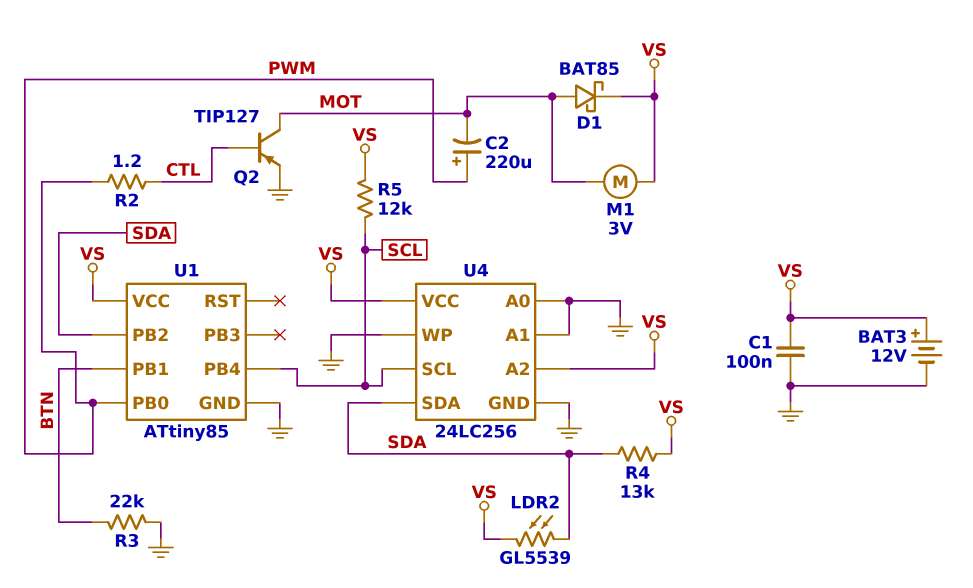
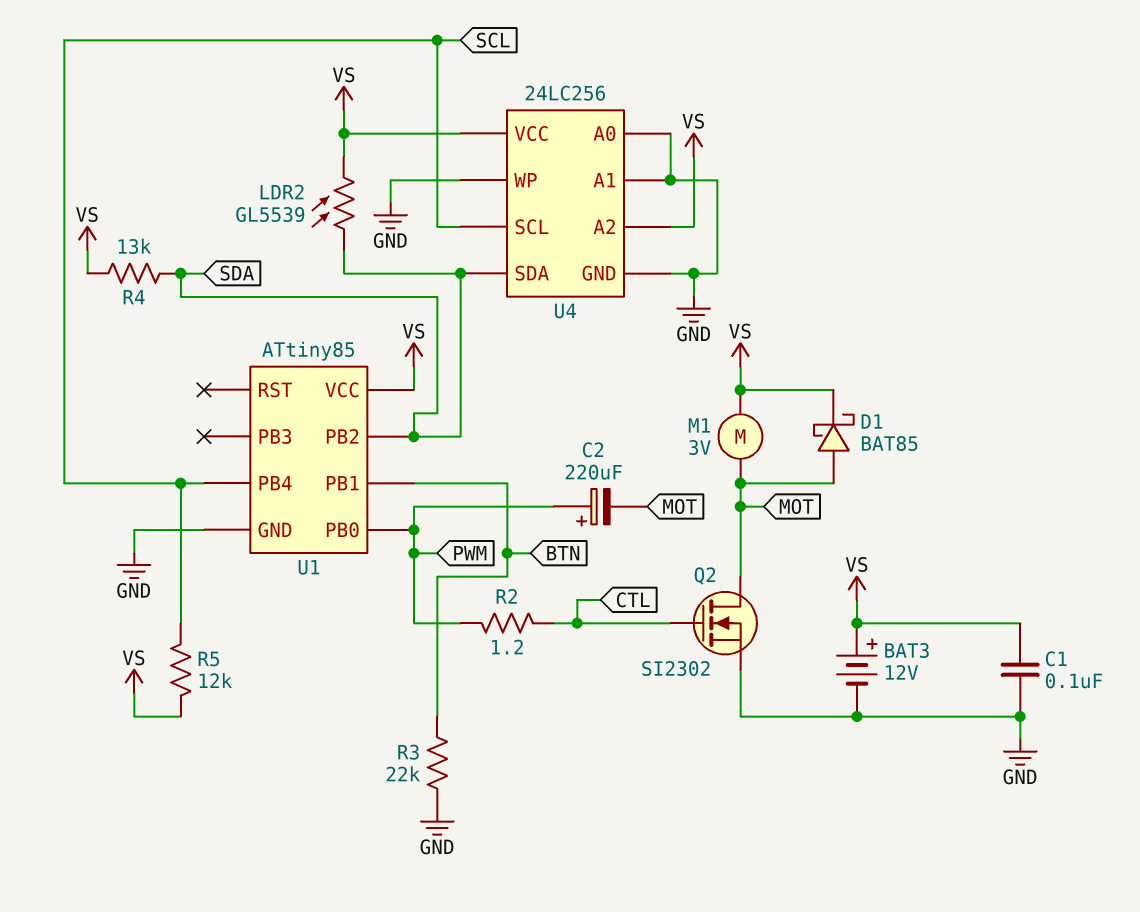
Q2: PNP TIP127 (B CTL, C MOT, E GND) -> NMOS SI2302 (G CTL, D MOT, S GND)

